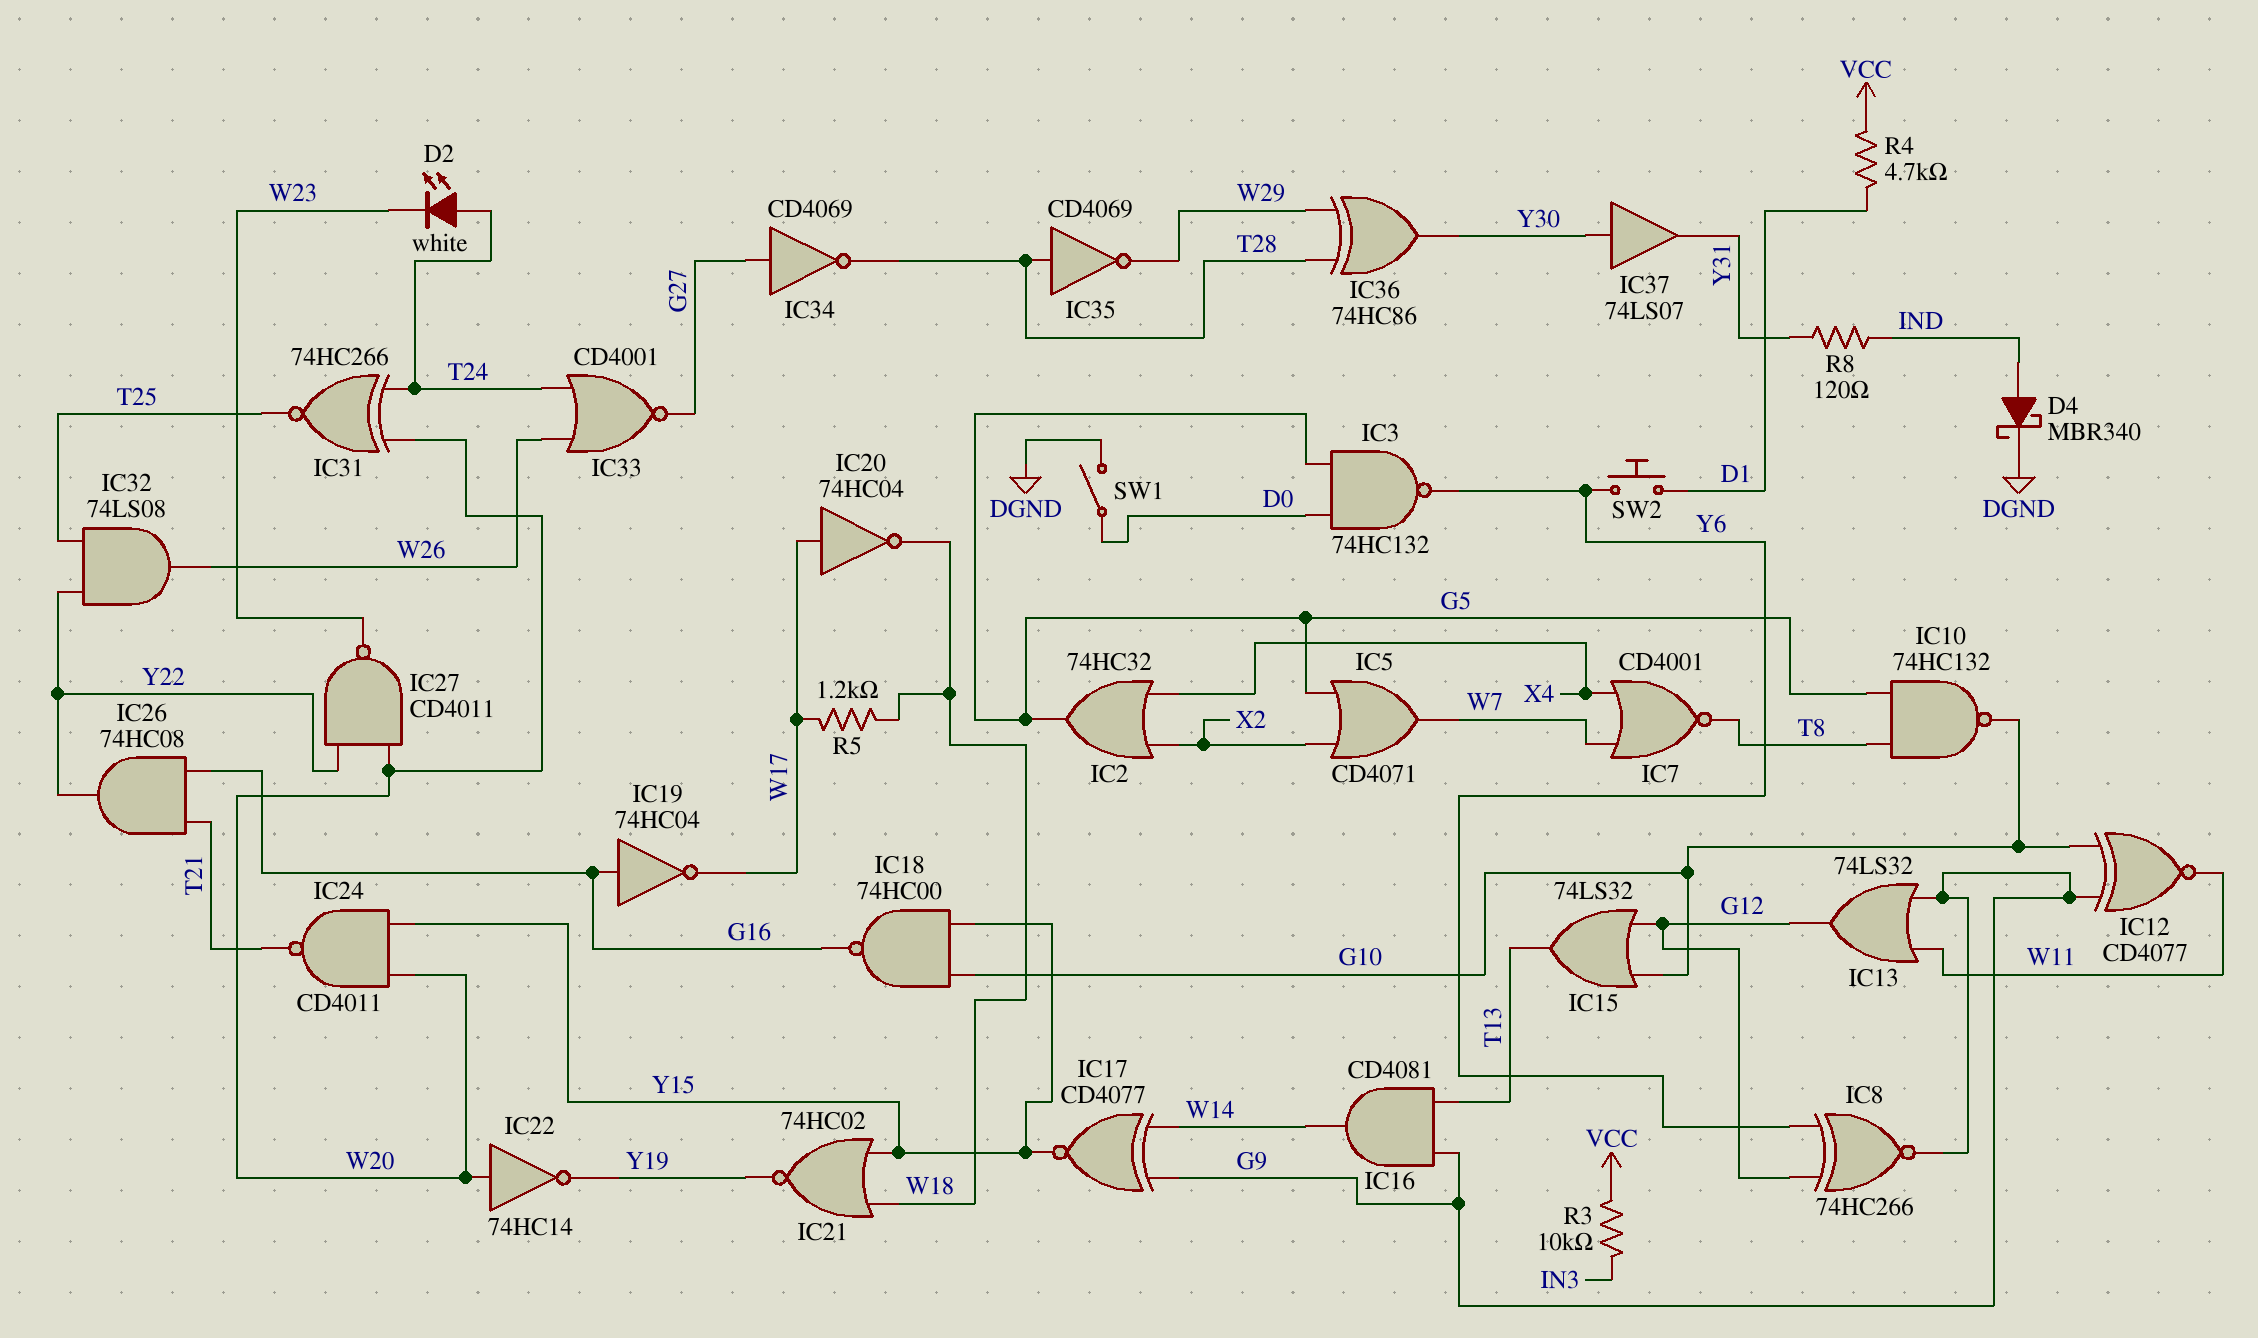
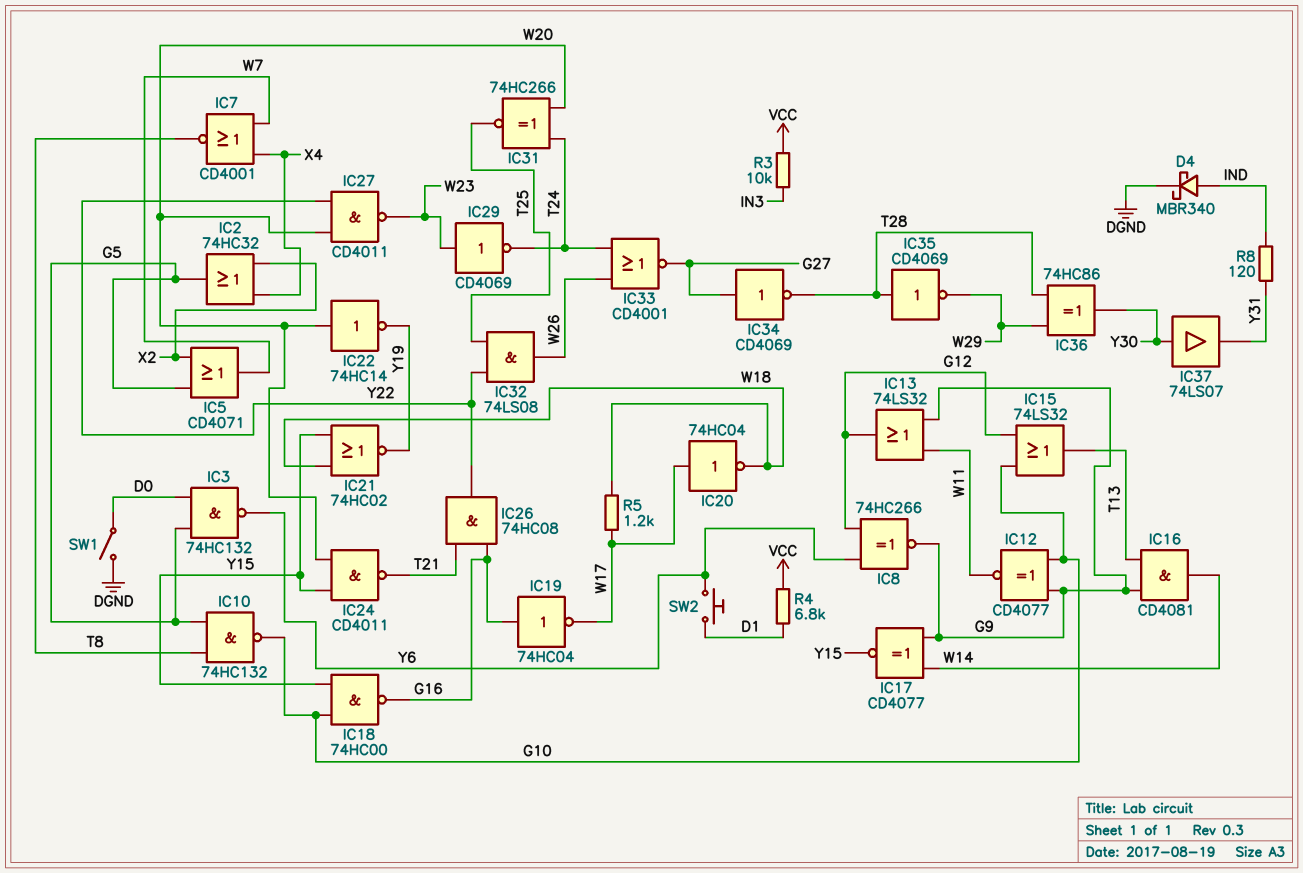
D2: LED white (A T24, K W23) -> none
IC29: none -> NOT CD4069 (in W23, out T24)
R4: 4.7k (D1, VCC) -> 6.8k (D1, VCC)

